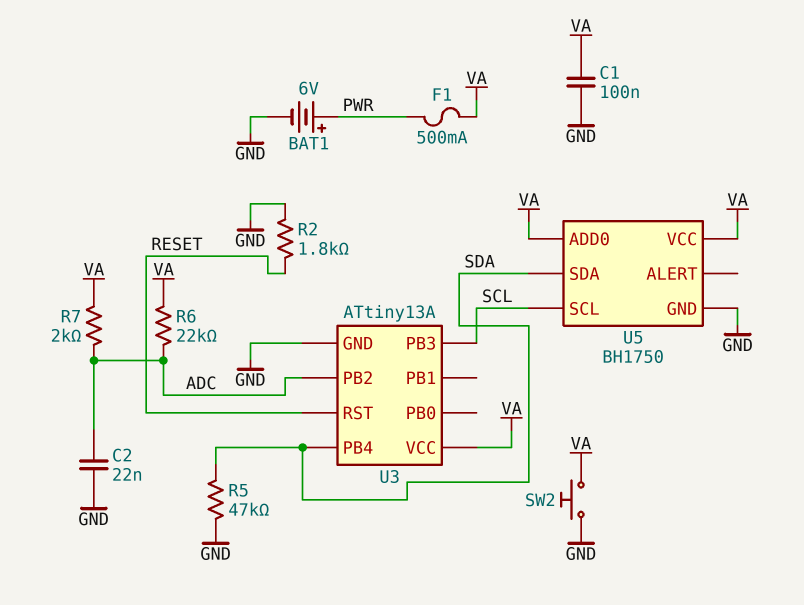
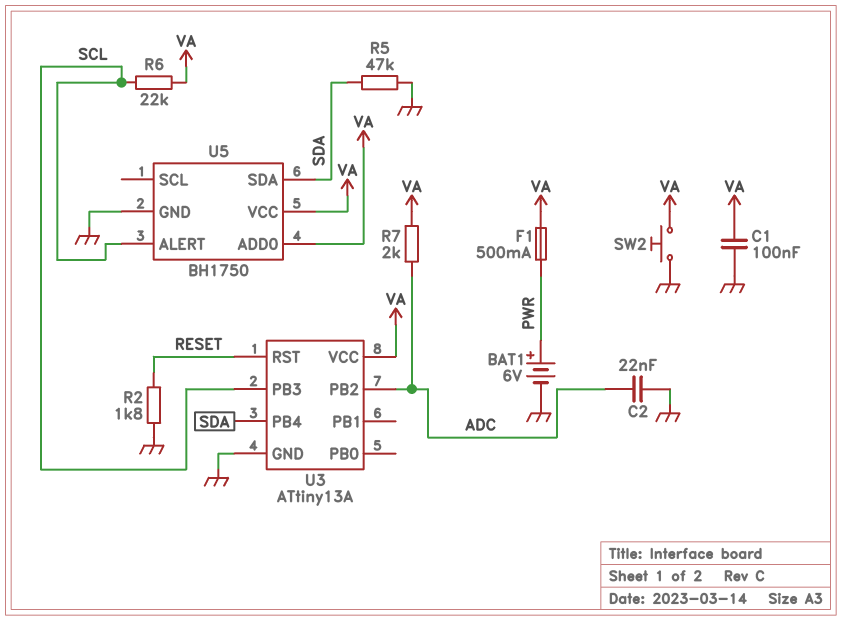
R6: 22k (ADC, VA) -> 22k (SCL, VA)
U5 pin ALERT: none -> SCL
U5 pin SCL: SCL -> none

